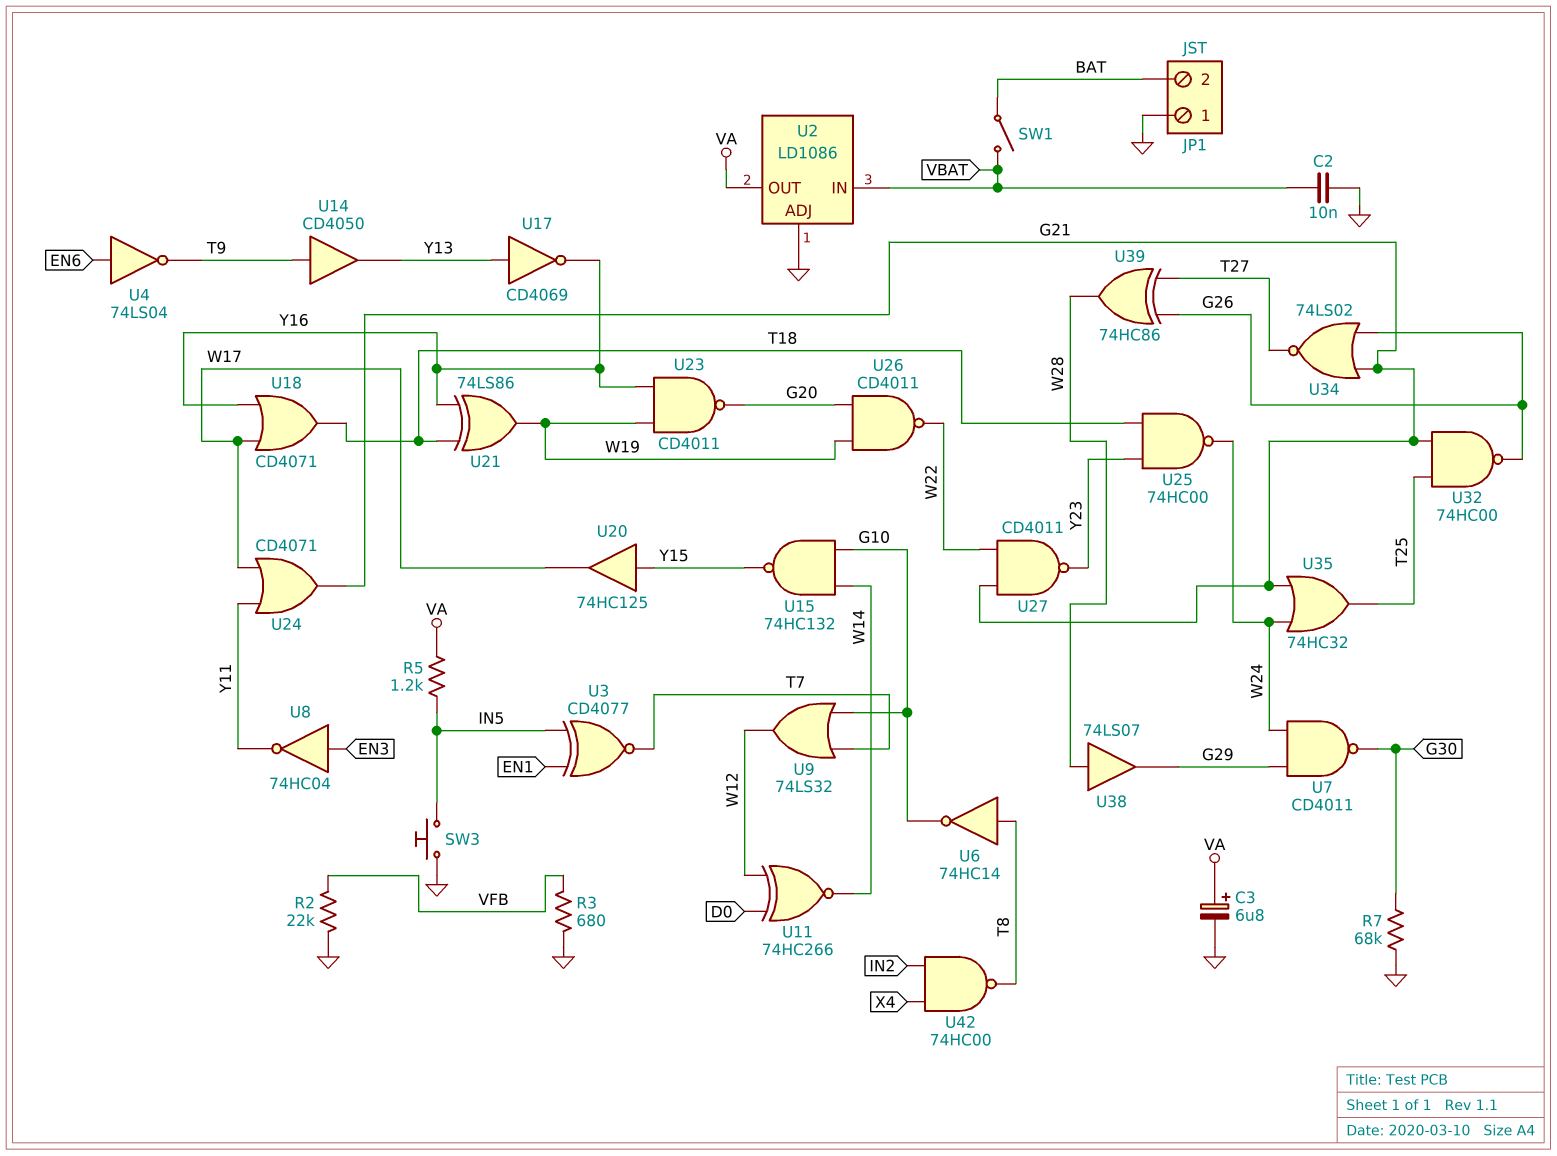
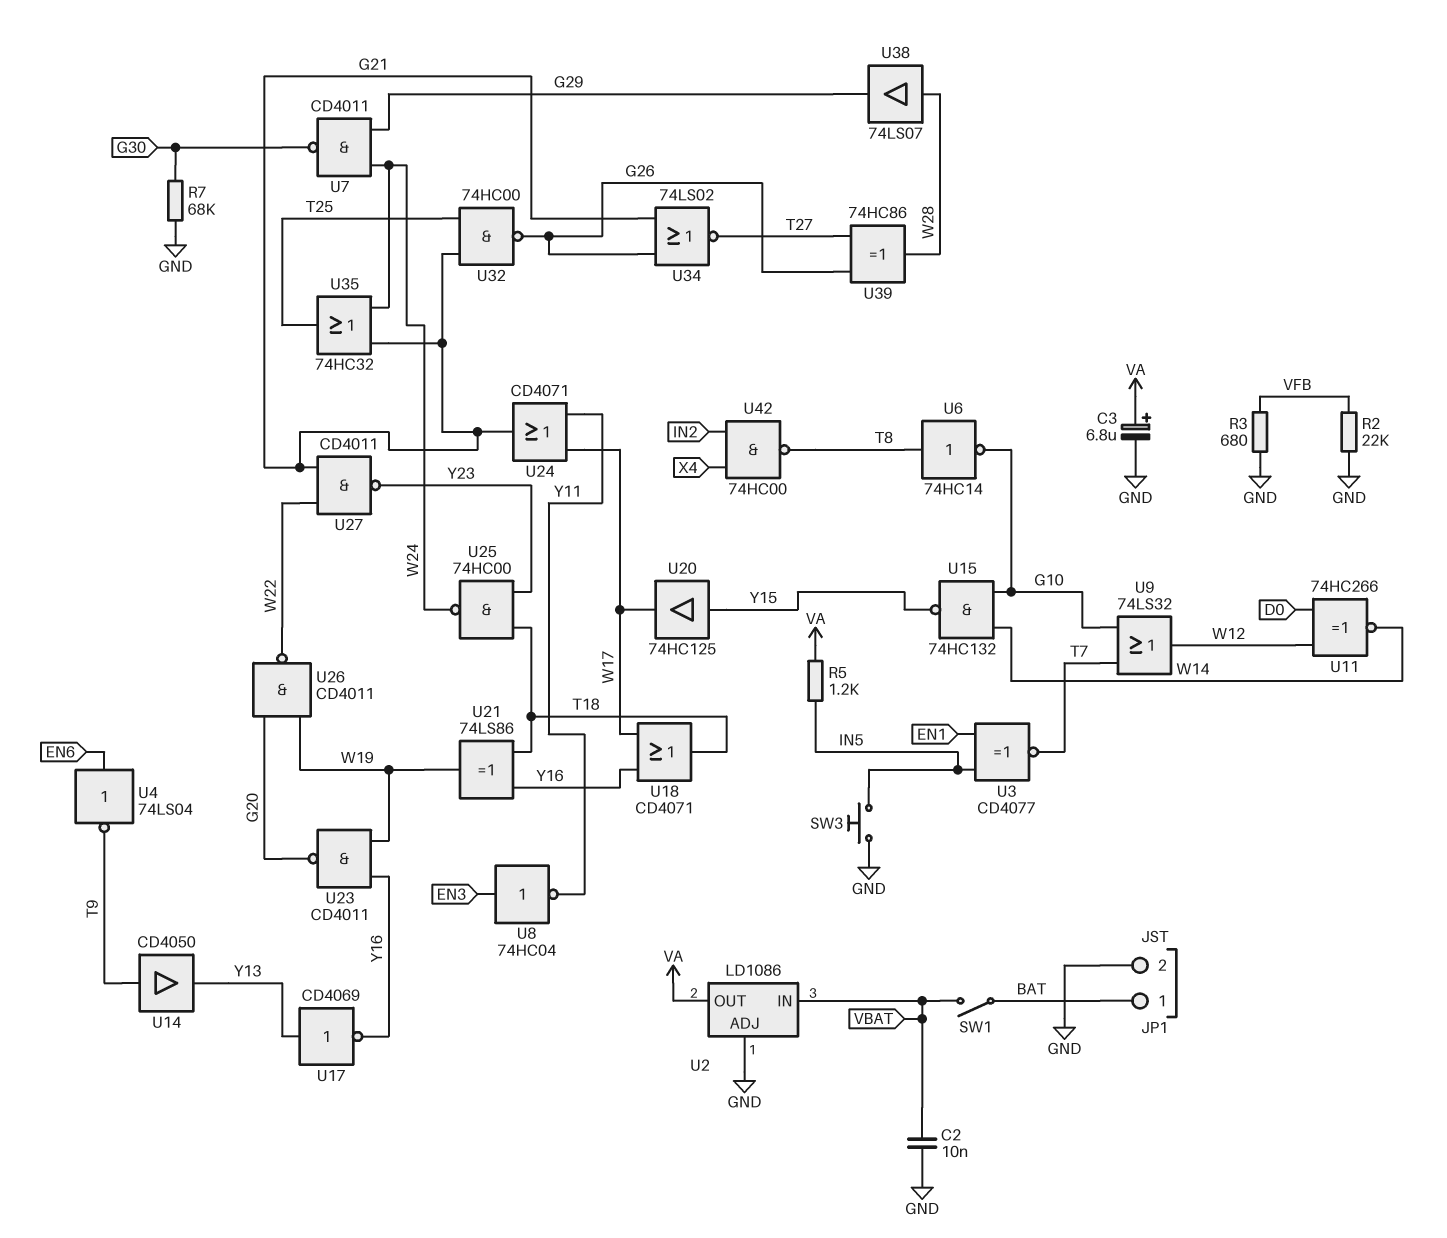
JP1 pin 1: GND -> BAT
JP1 pin 2: BAT -> GND

